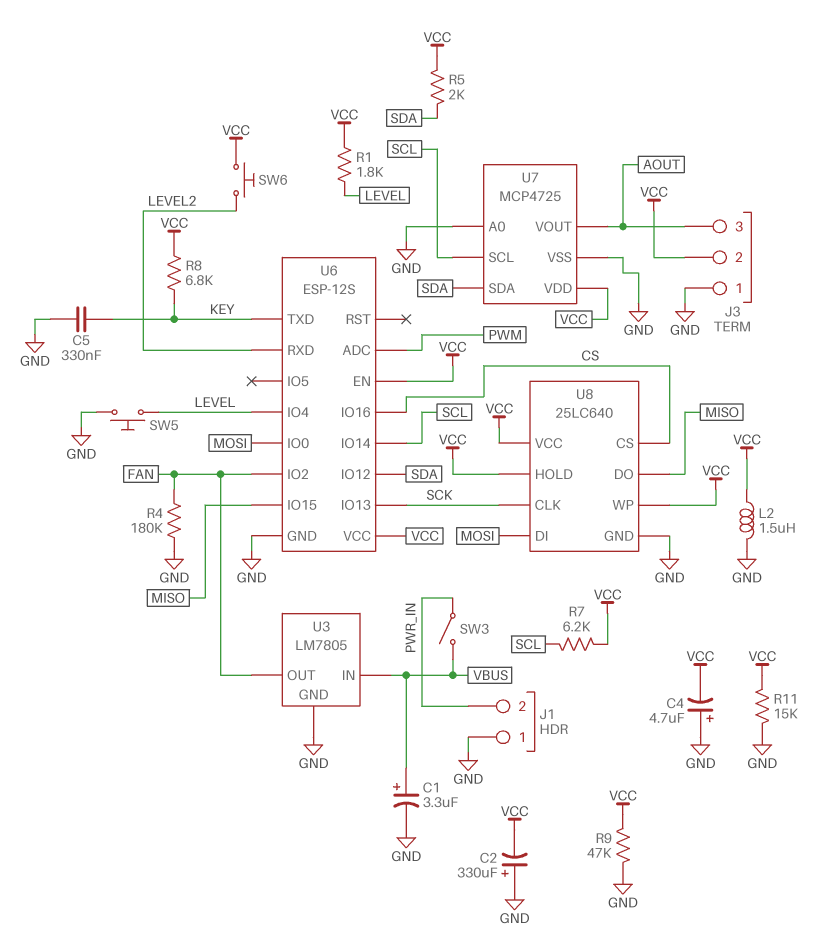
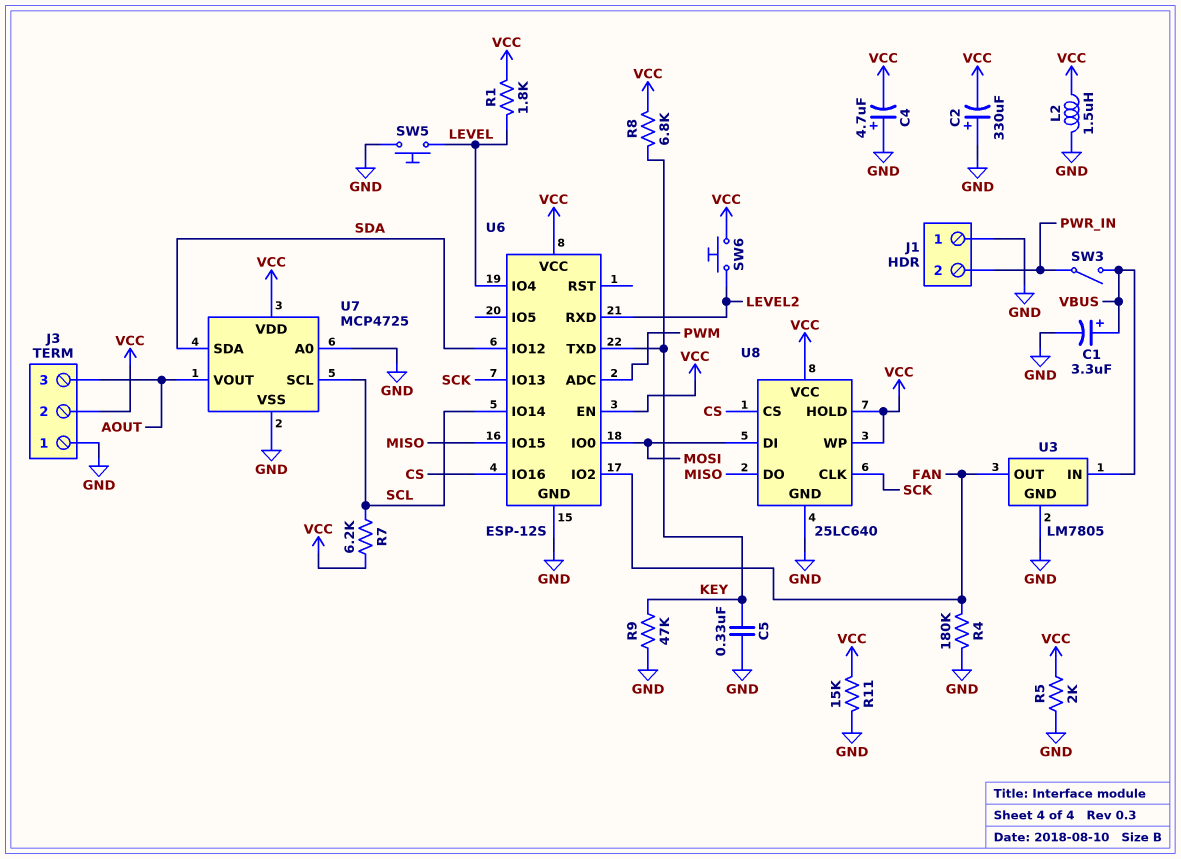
R5: 2k (SDA, VCC) -> 2k (GND, VCC)
R9: 47k (GND, VCC) -> 47k (GND, KEY)

